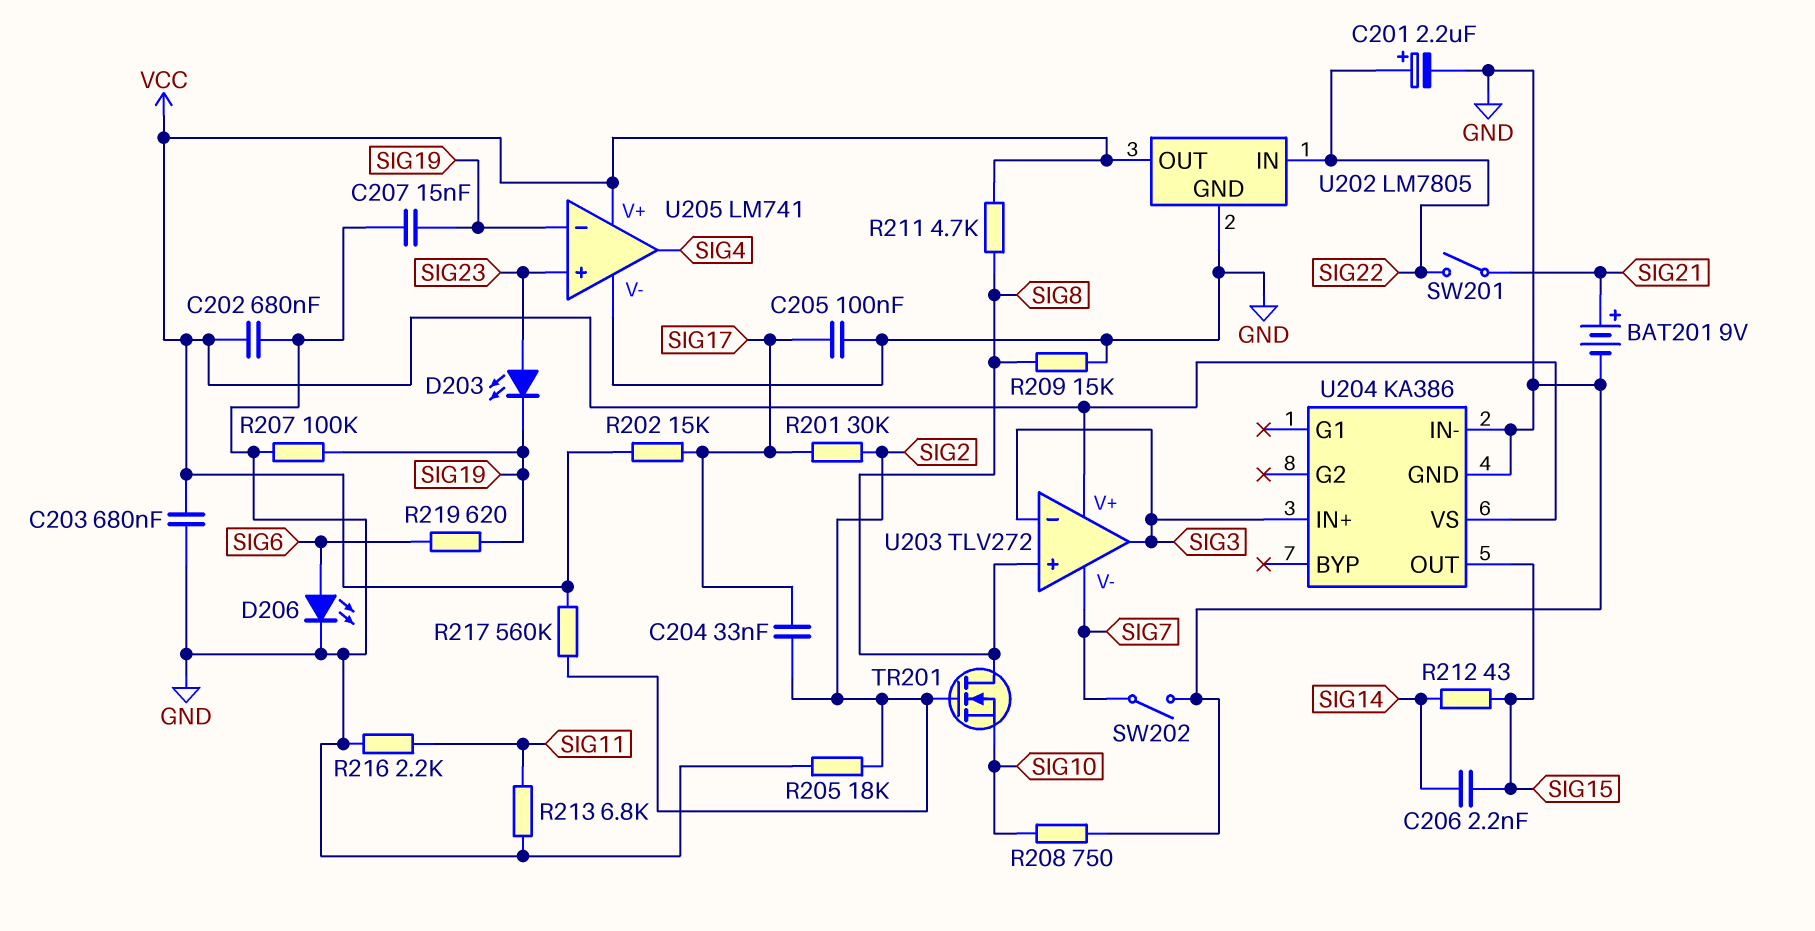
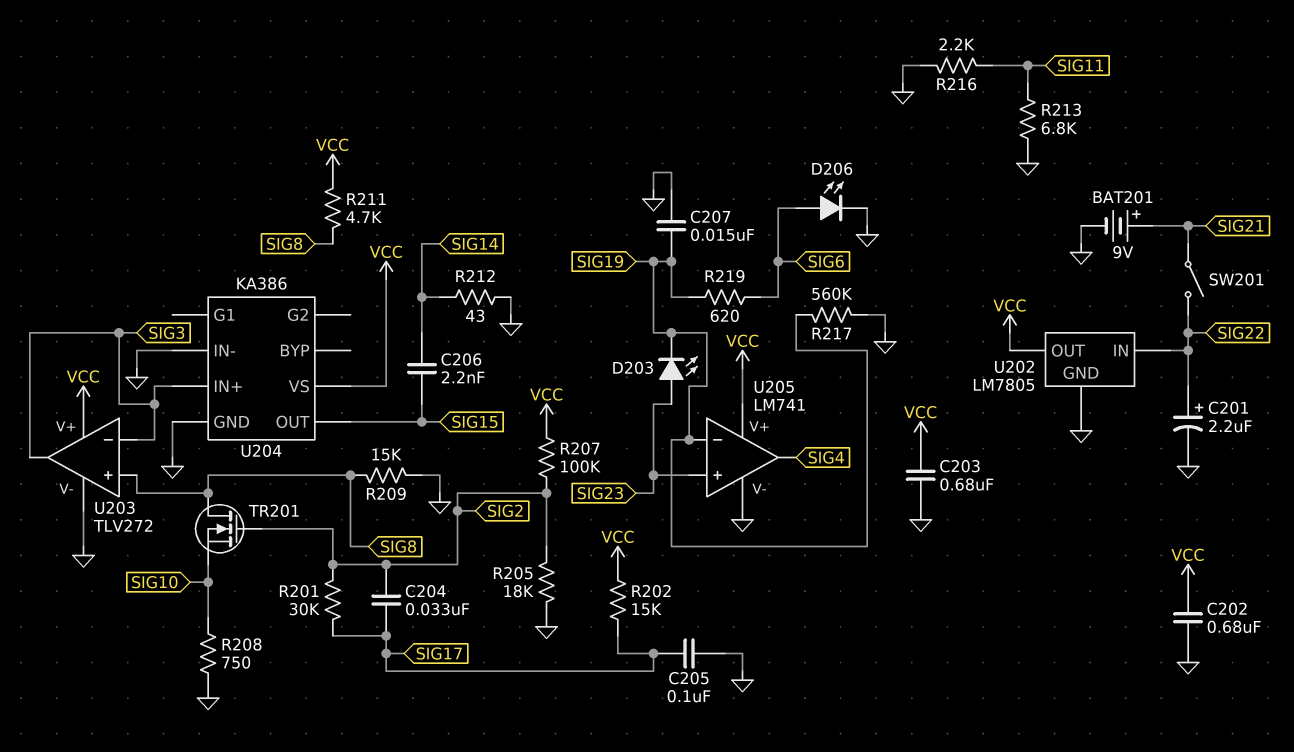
R207: 100k (GND, SIG19) -> 100k (SIG2, VCC)
R212: 43 (SIG14, SIG15) -> 43 (GND, SIG14)
R217: 560k (SIG2, VCC) -> 560k (GND, SIG19)
SW202: switch (GND, SIG7) -> none
U203 pin V-: SIG7 -> GND

